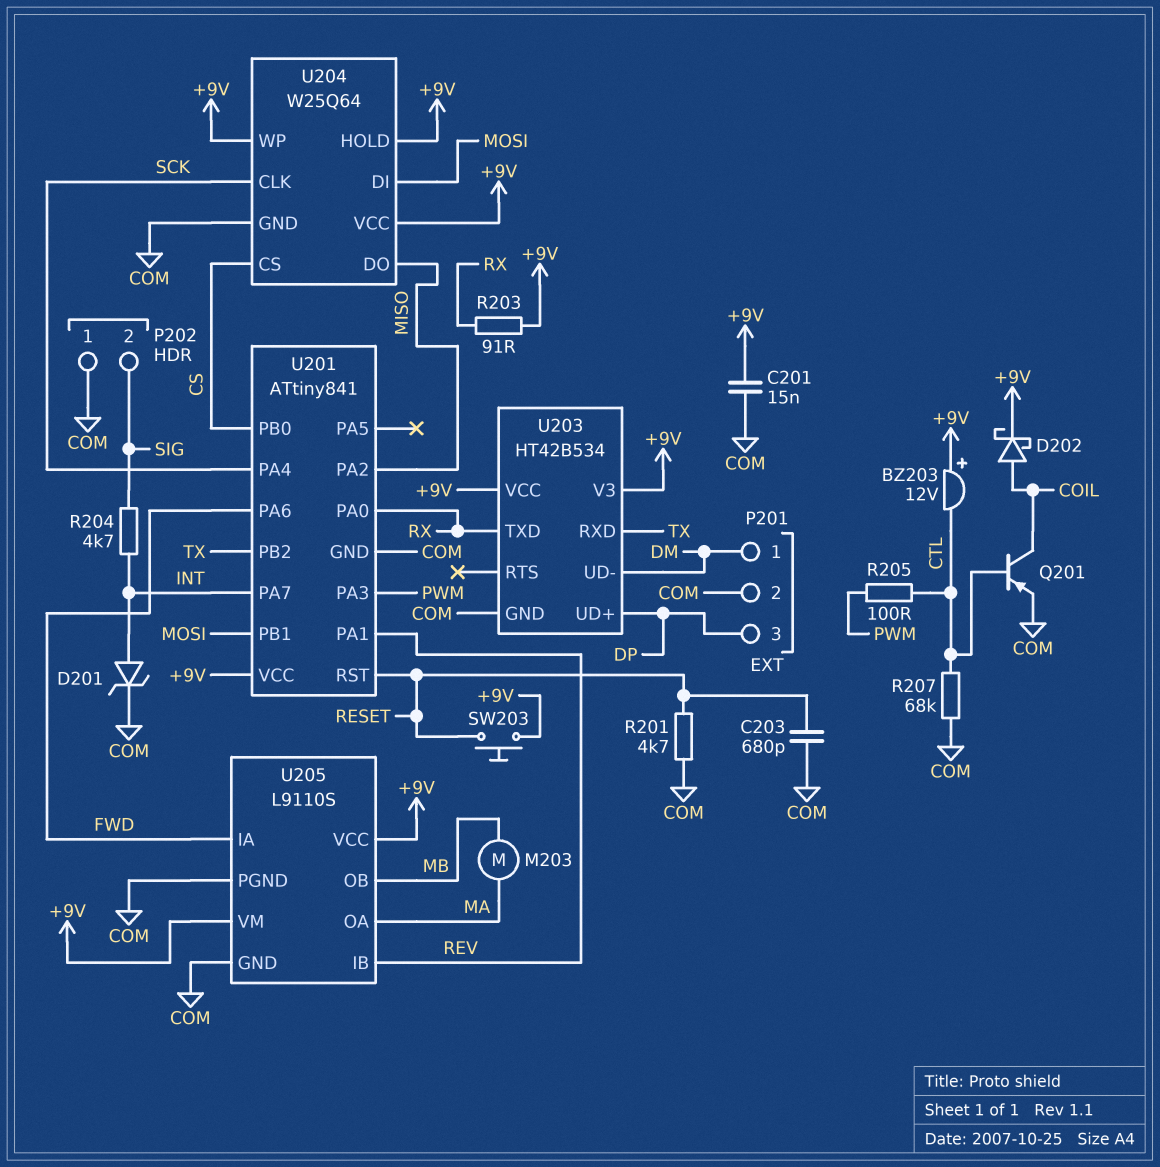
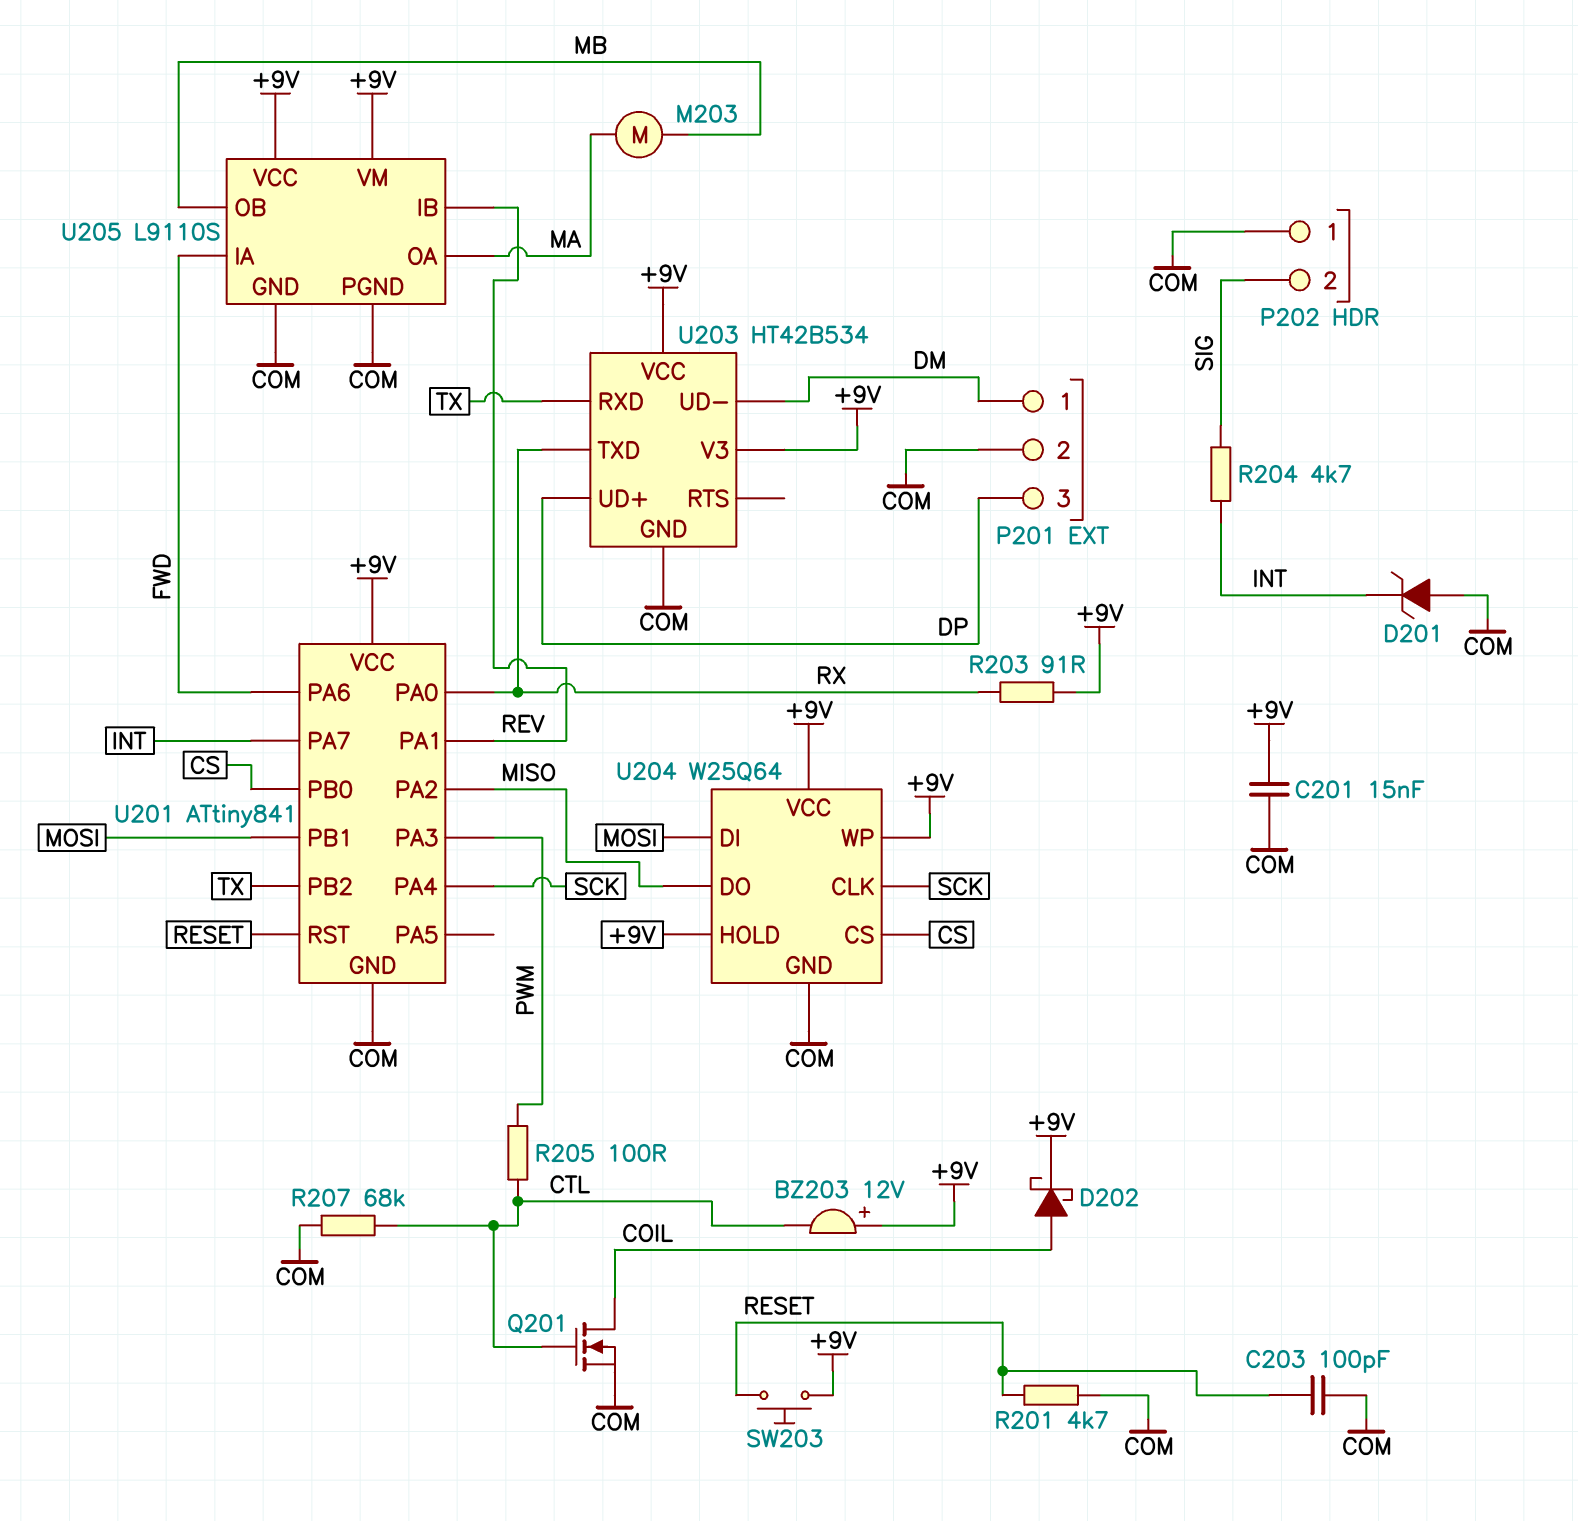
C203: 680pF (COM, RESET) -> 100pF (COM, RESET)
D201: zener (A INT, K COM) -> zener (A COM, K INT)
Q201: PNP (B CTL, C COIL, E COM) -> NMOS (G CTL, D COIL, S COM)

